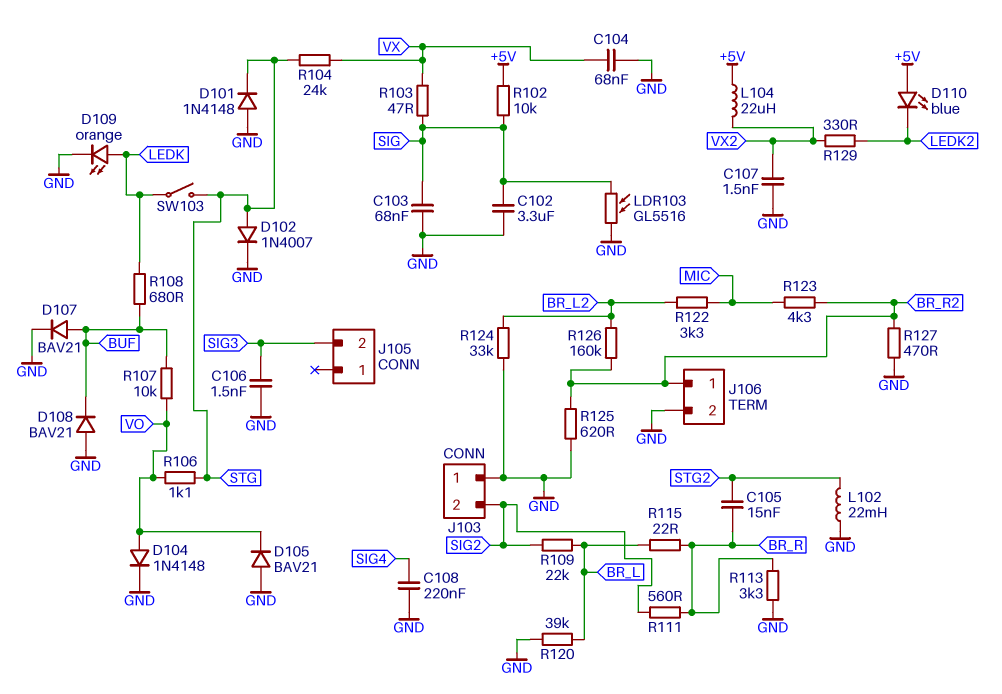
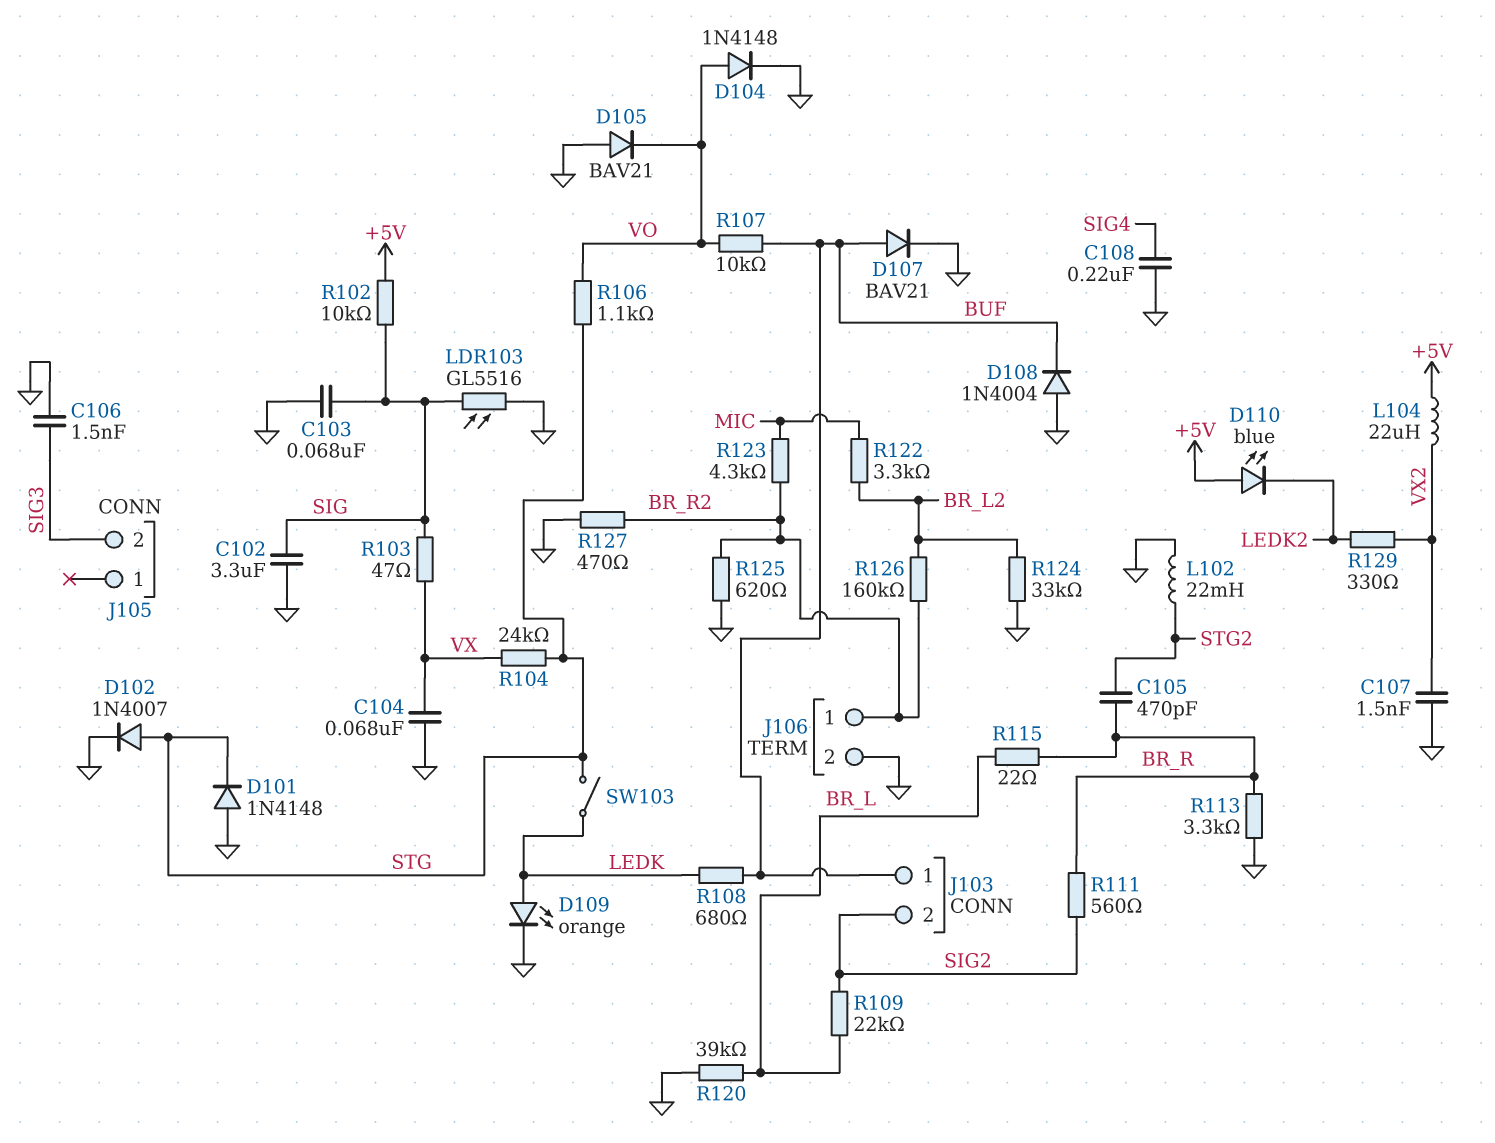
C105: 15nF (BR_R, STG2) -> 470pF (BR_R, STG2)
D108: diode BAV21 (A GND, K BUF) -> diode 1N4004 (A GND, K BUF)
J103 pin 1: GND -> BUF

